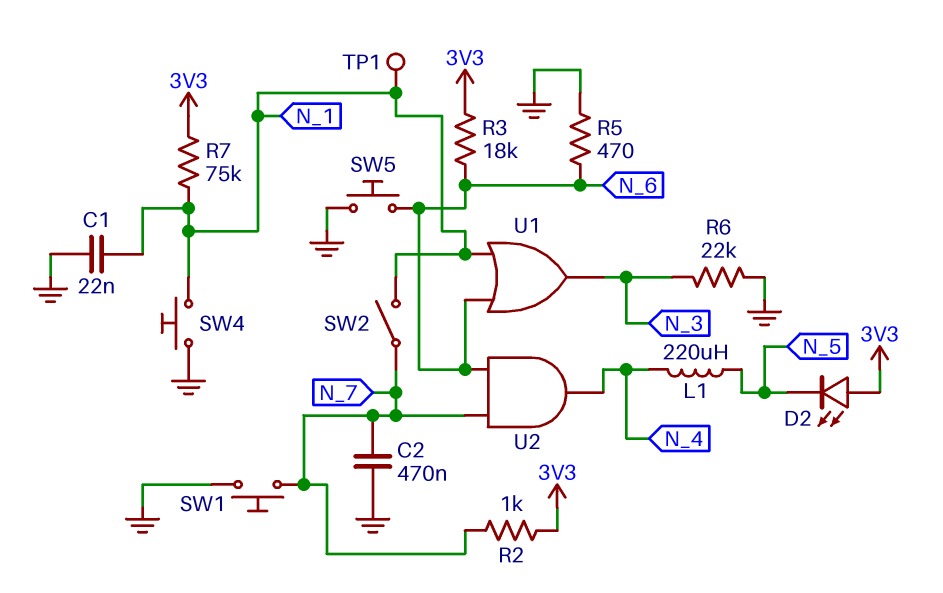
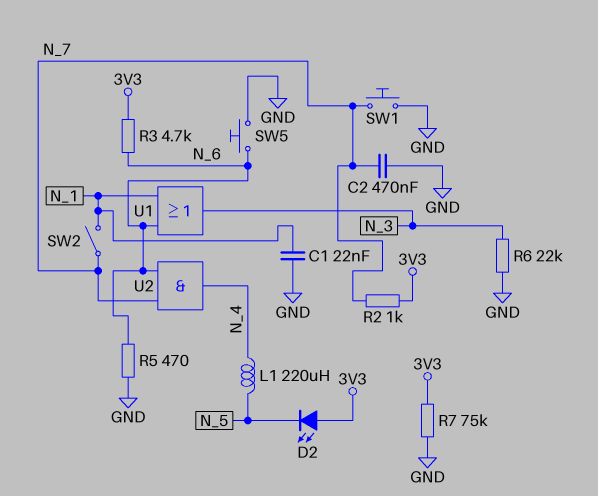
R3: 18k (3V3, N_6) -> 4.7k (3V3, N_6)
R7: 75k (3V3, N_1) -> 75k (3V3, GND)
SW4: button (GND, N_1) -> none
TP1: test point (N_1) -> none

